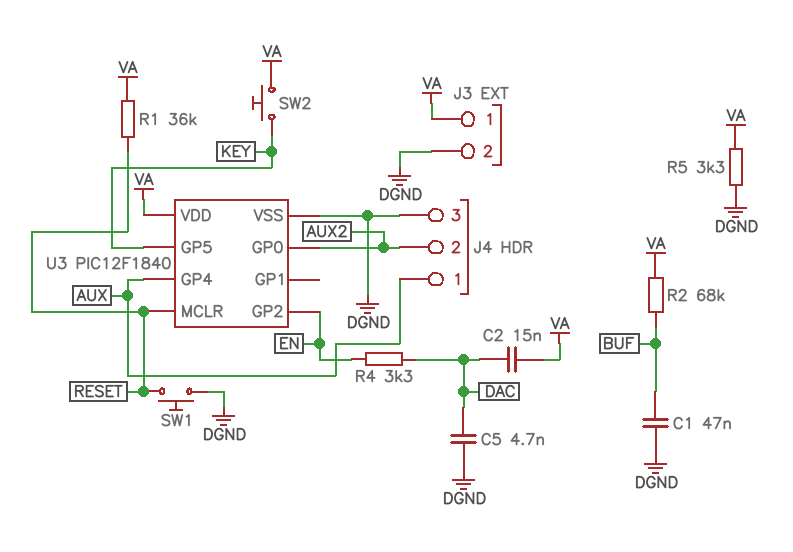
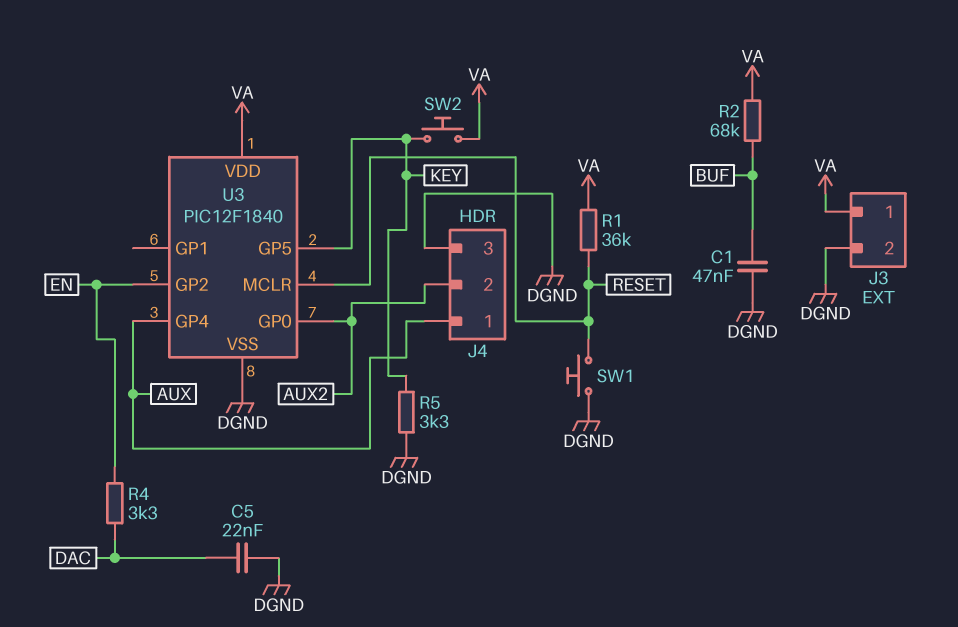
C2: 15nF (DAC, VA) -> none
C5: 4.7nF (DAC, DGND) -> 22nF (DAC, DGND)
R5: 3.3k (DGND, VA) -> 3.3k (DGND, KEY)

